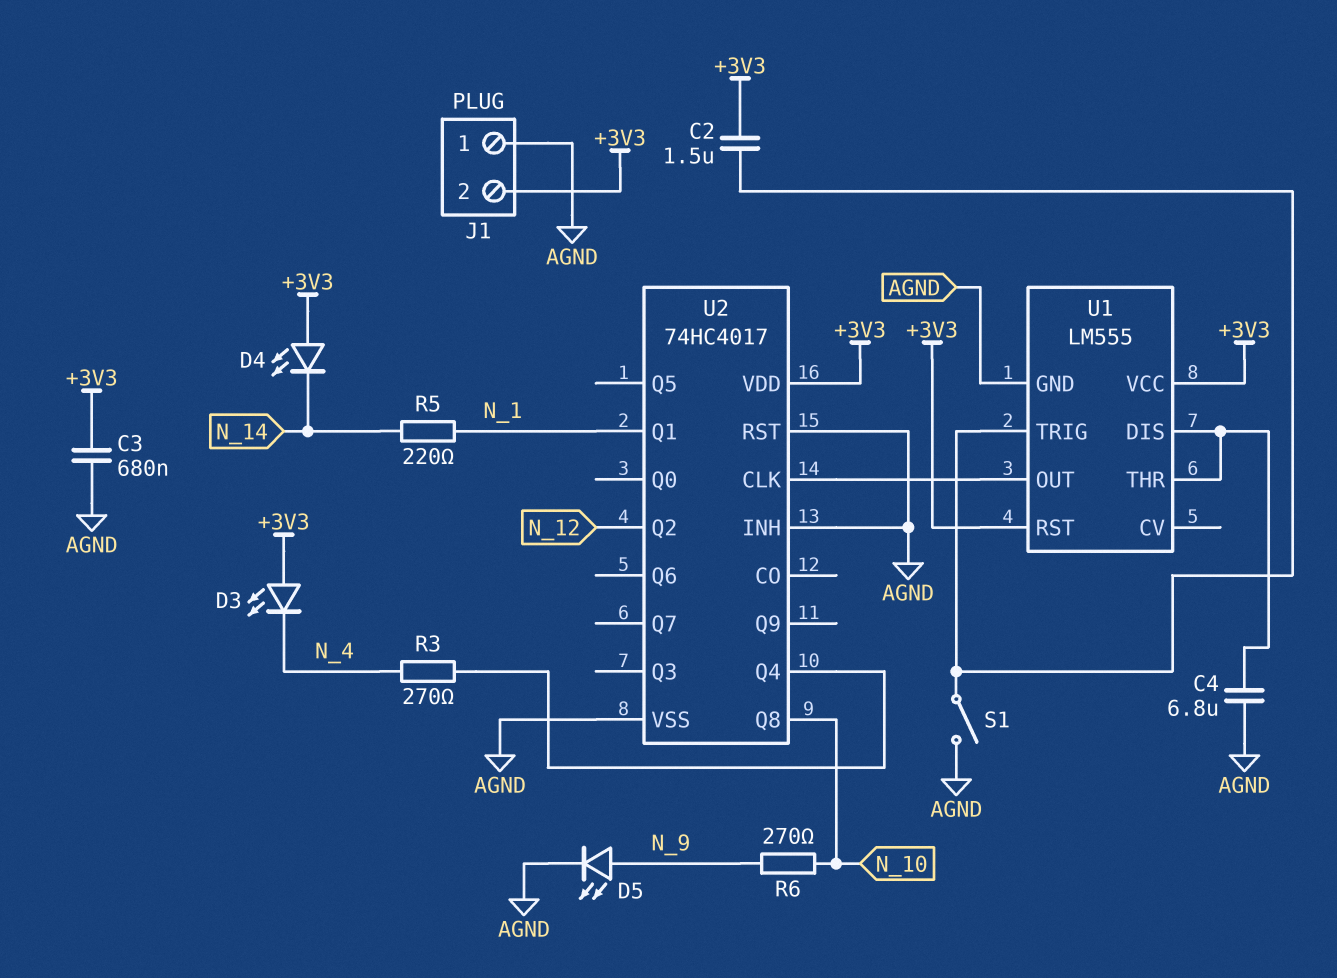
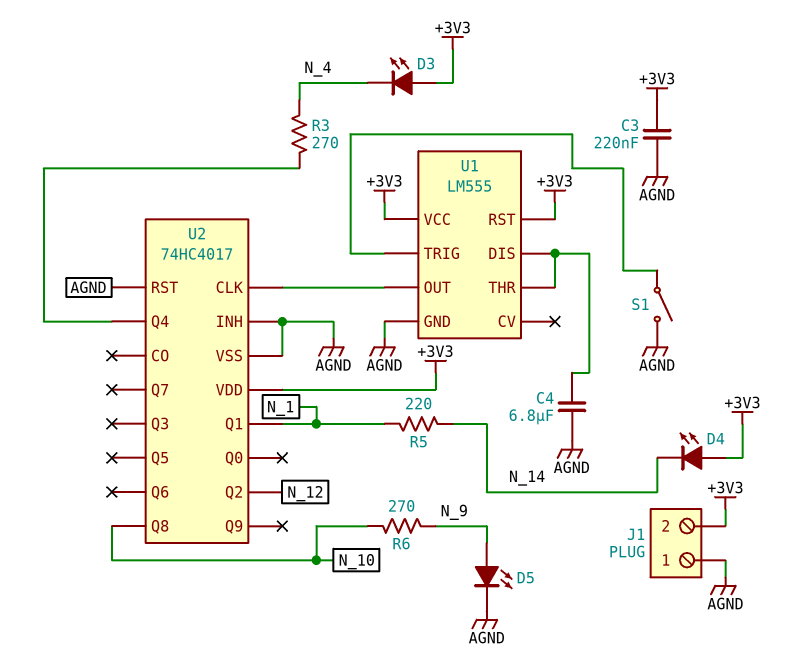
C2: 1.5uF (+3V3, U1/TRIG) -> none
C3: 680nF (+3V3, AGND) -> 220nF (+3V3, AGND)

